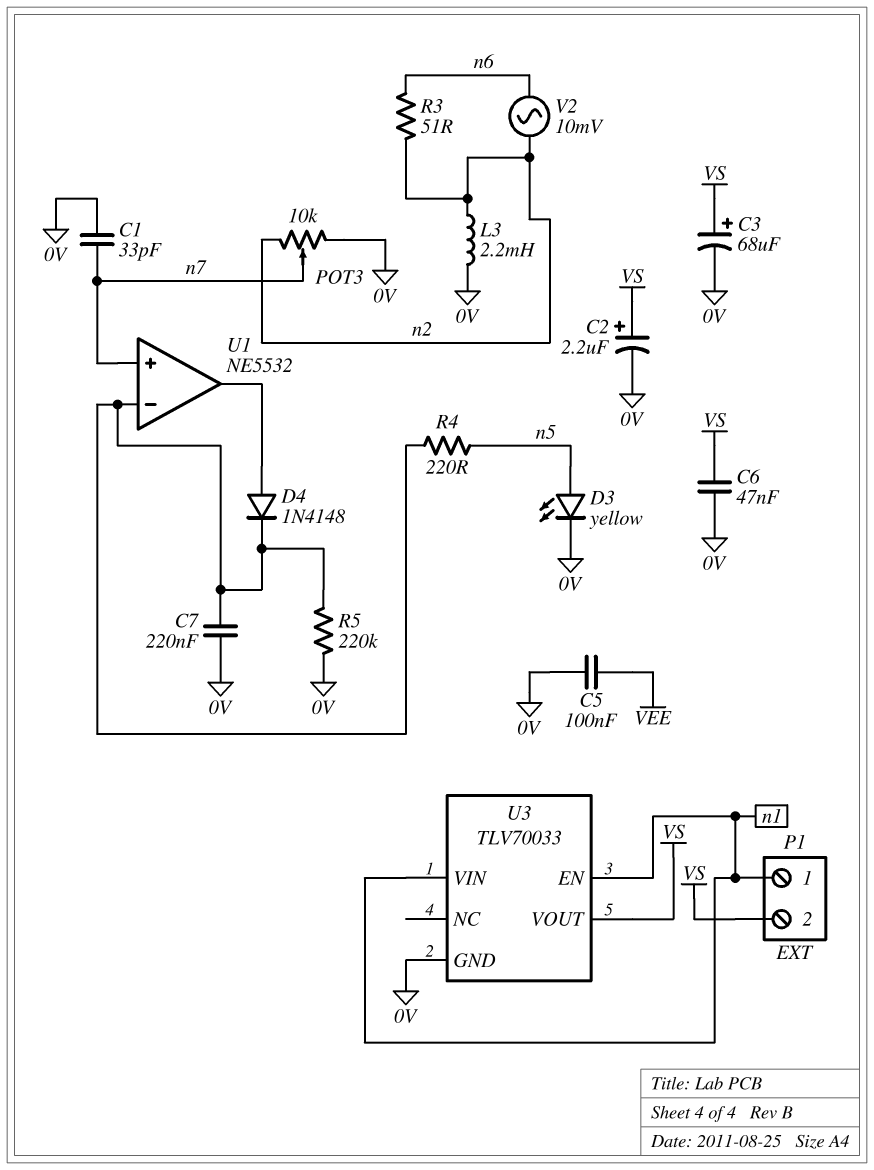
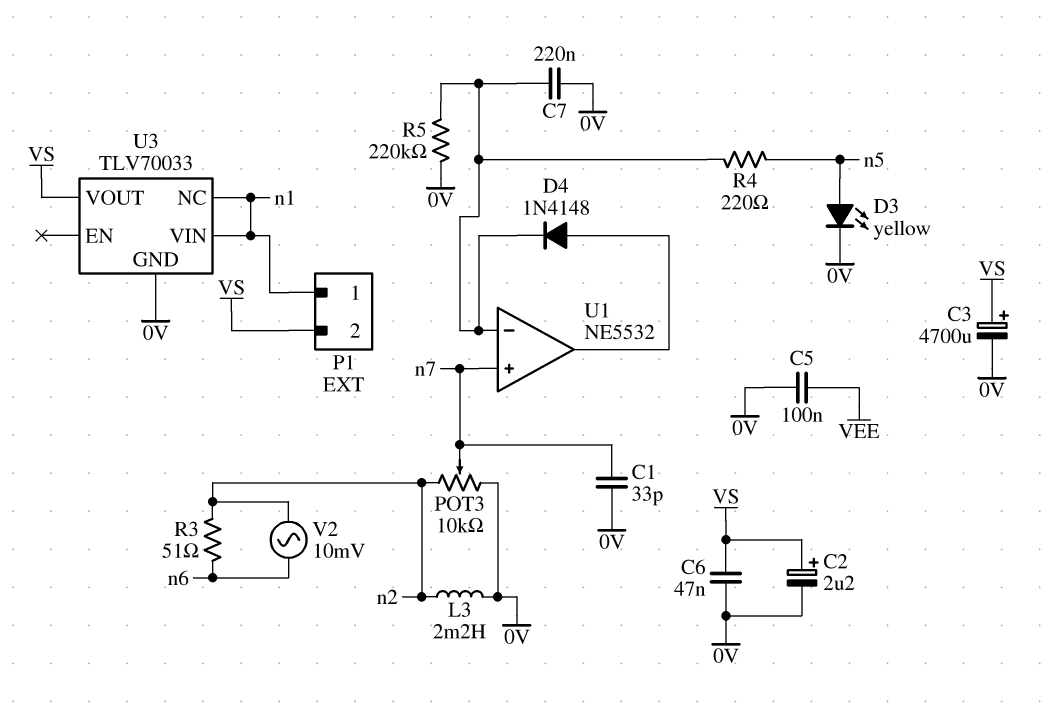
C3: 68uF (plus VS, minus 0V) -> 4700uF (plus VS, minus 0V)
U3 pin EN: n1 -> none
U3 pin NC: none -> n1

